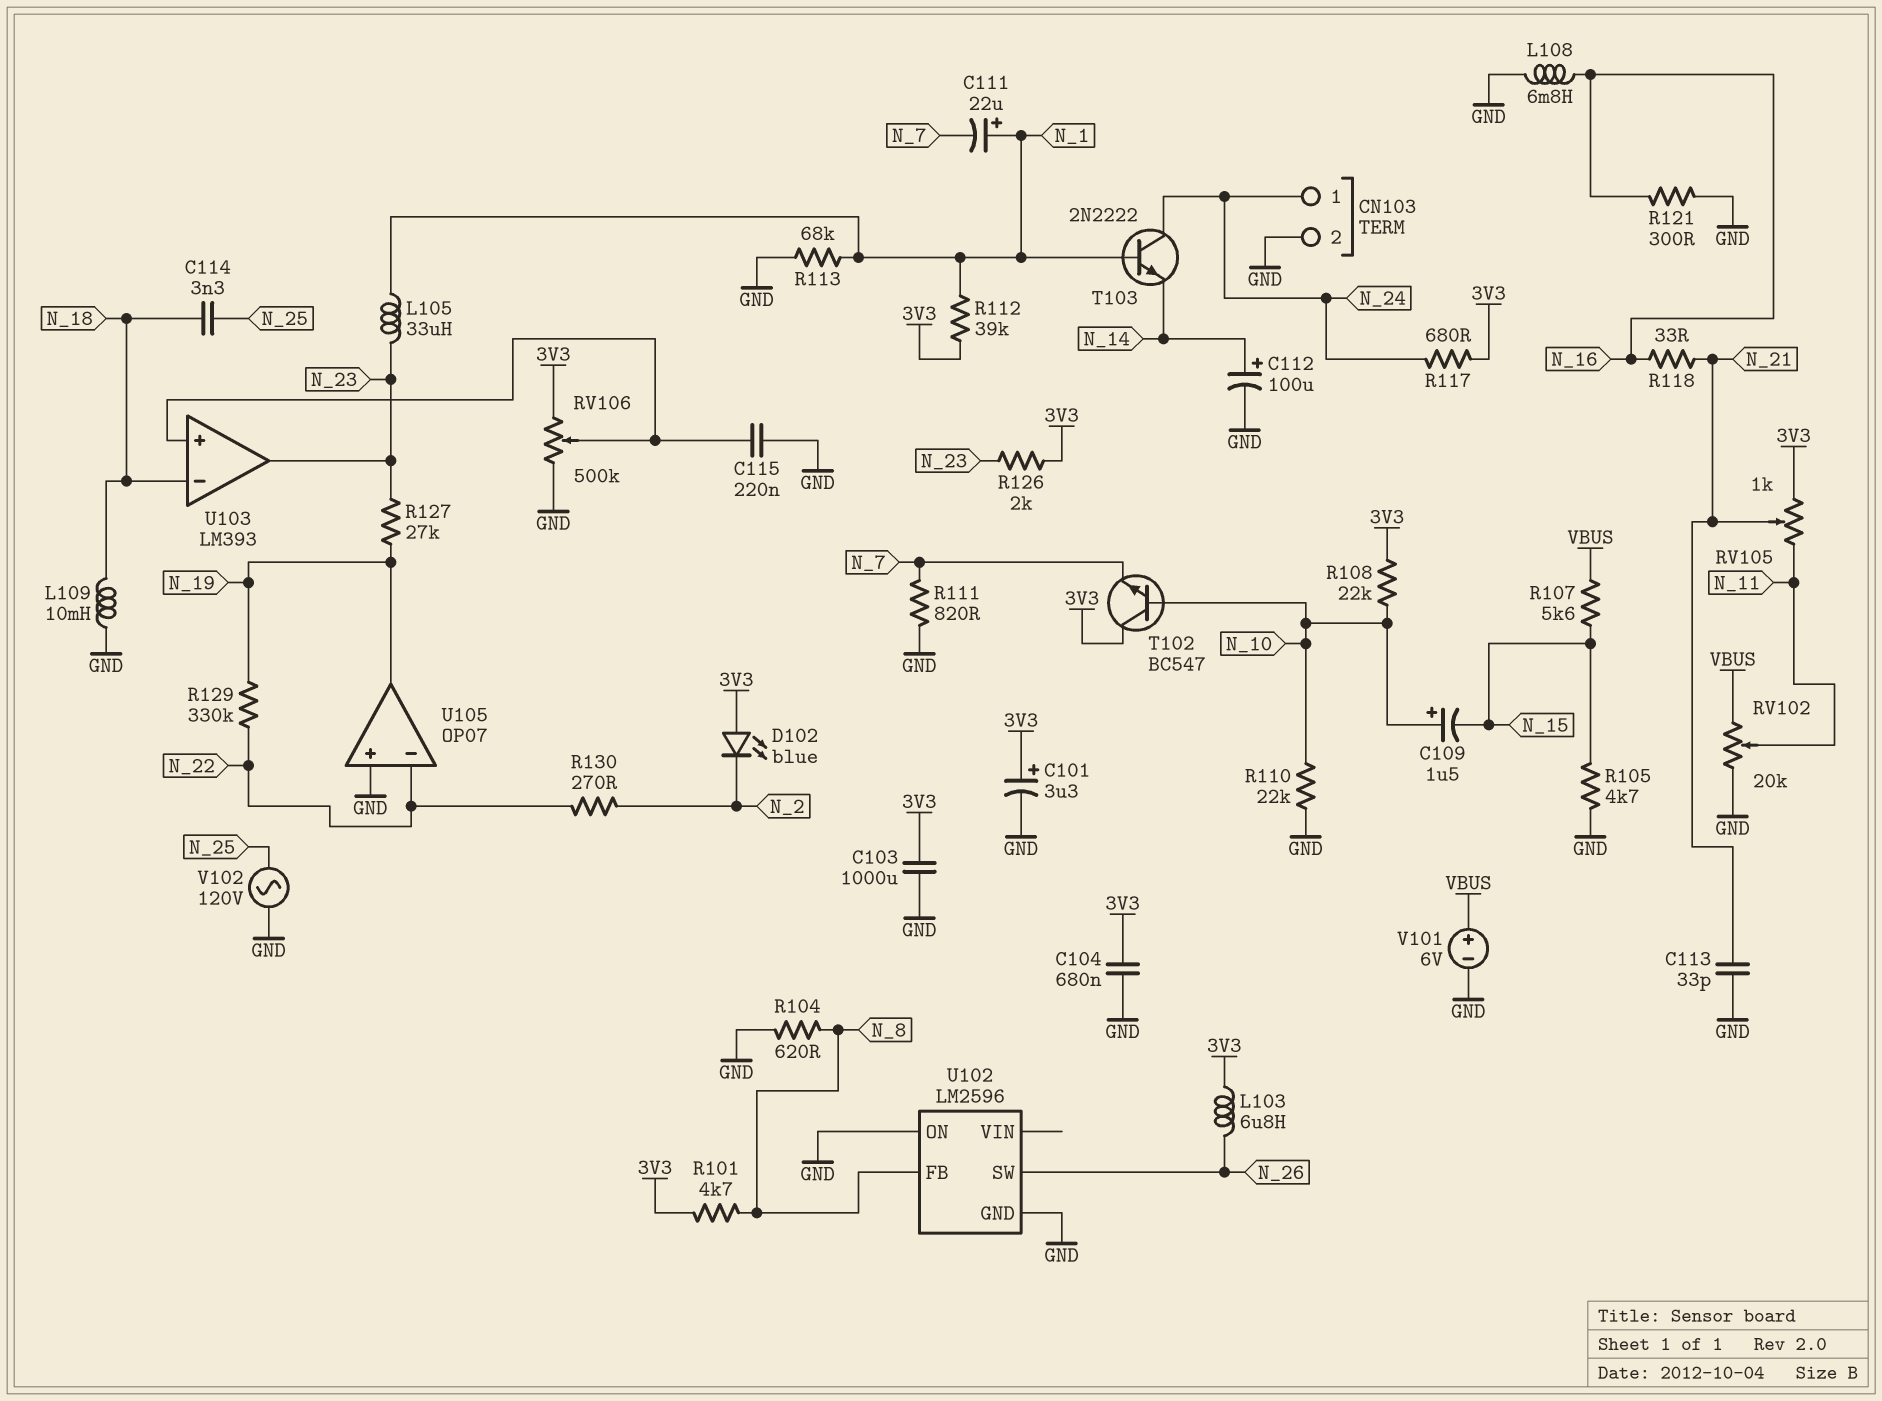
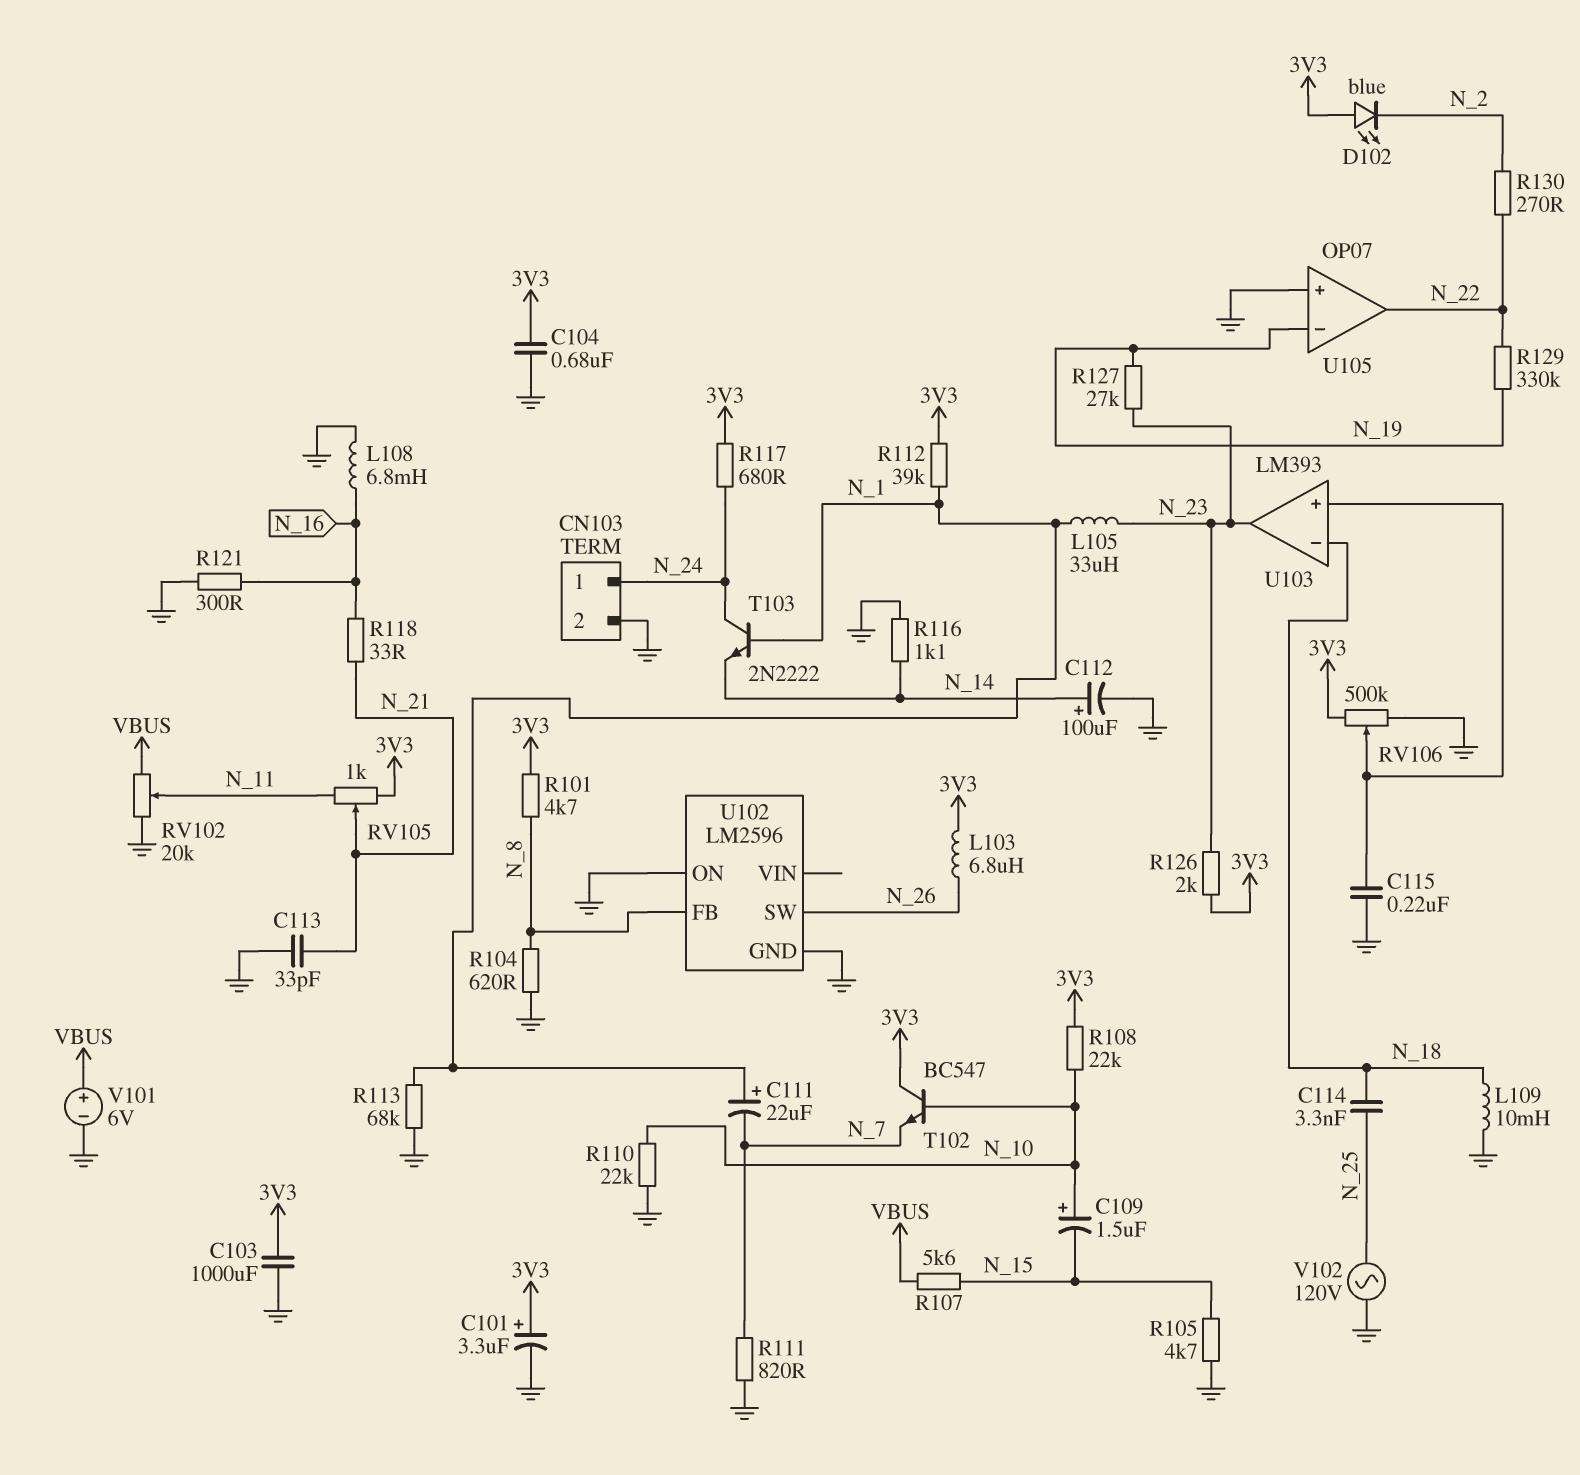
R116: none -> 1.1k (GND, N_14)
U105 pin in-: N_22 -> N_19
U105 pin out: N_19 -> N_22

